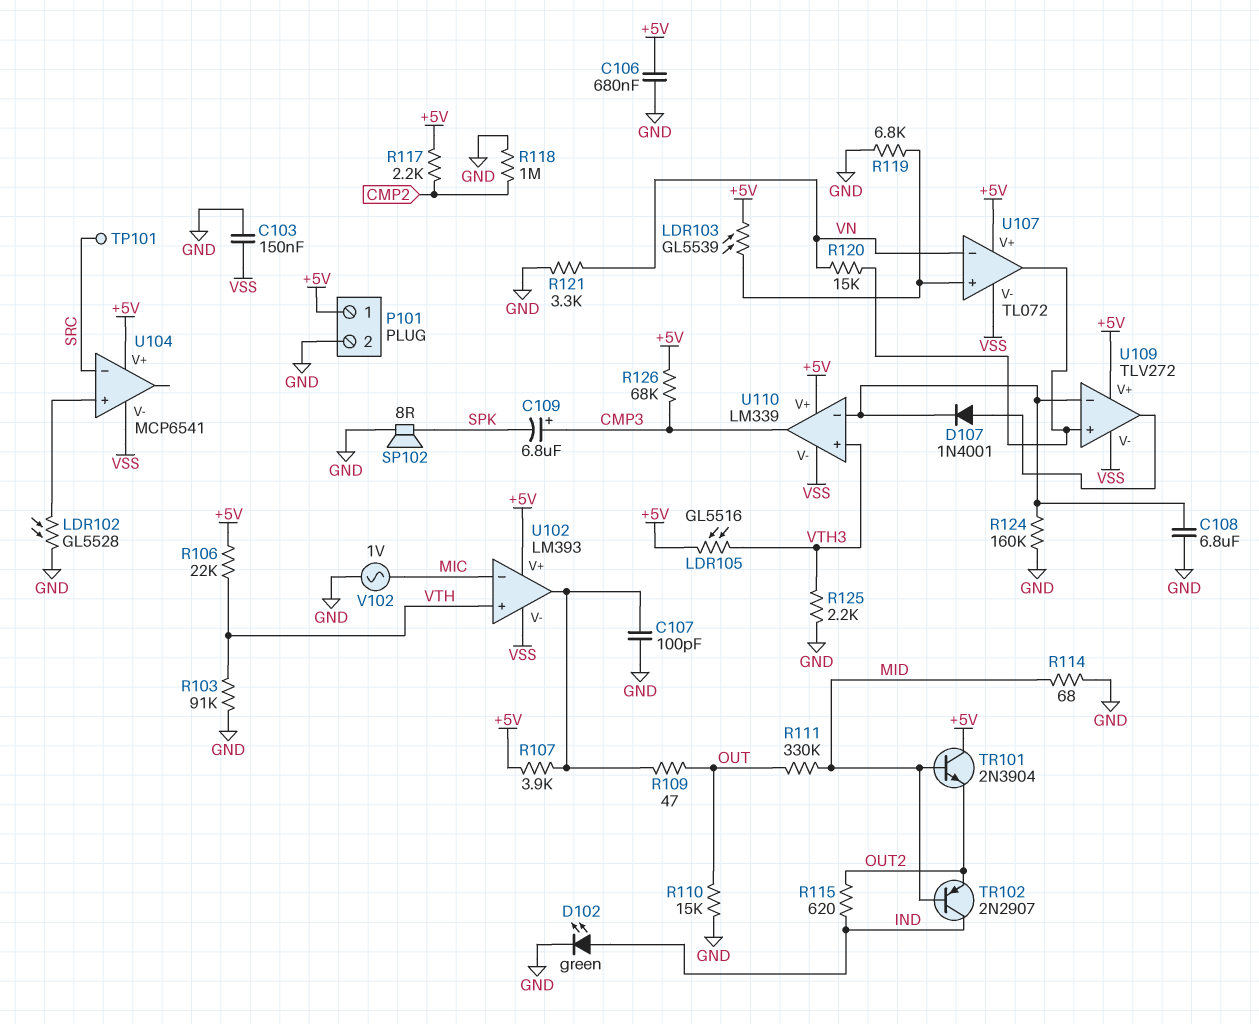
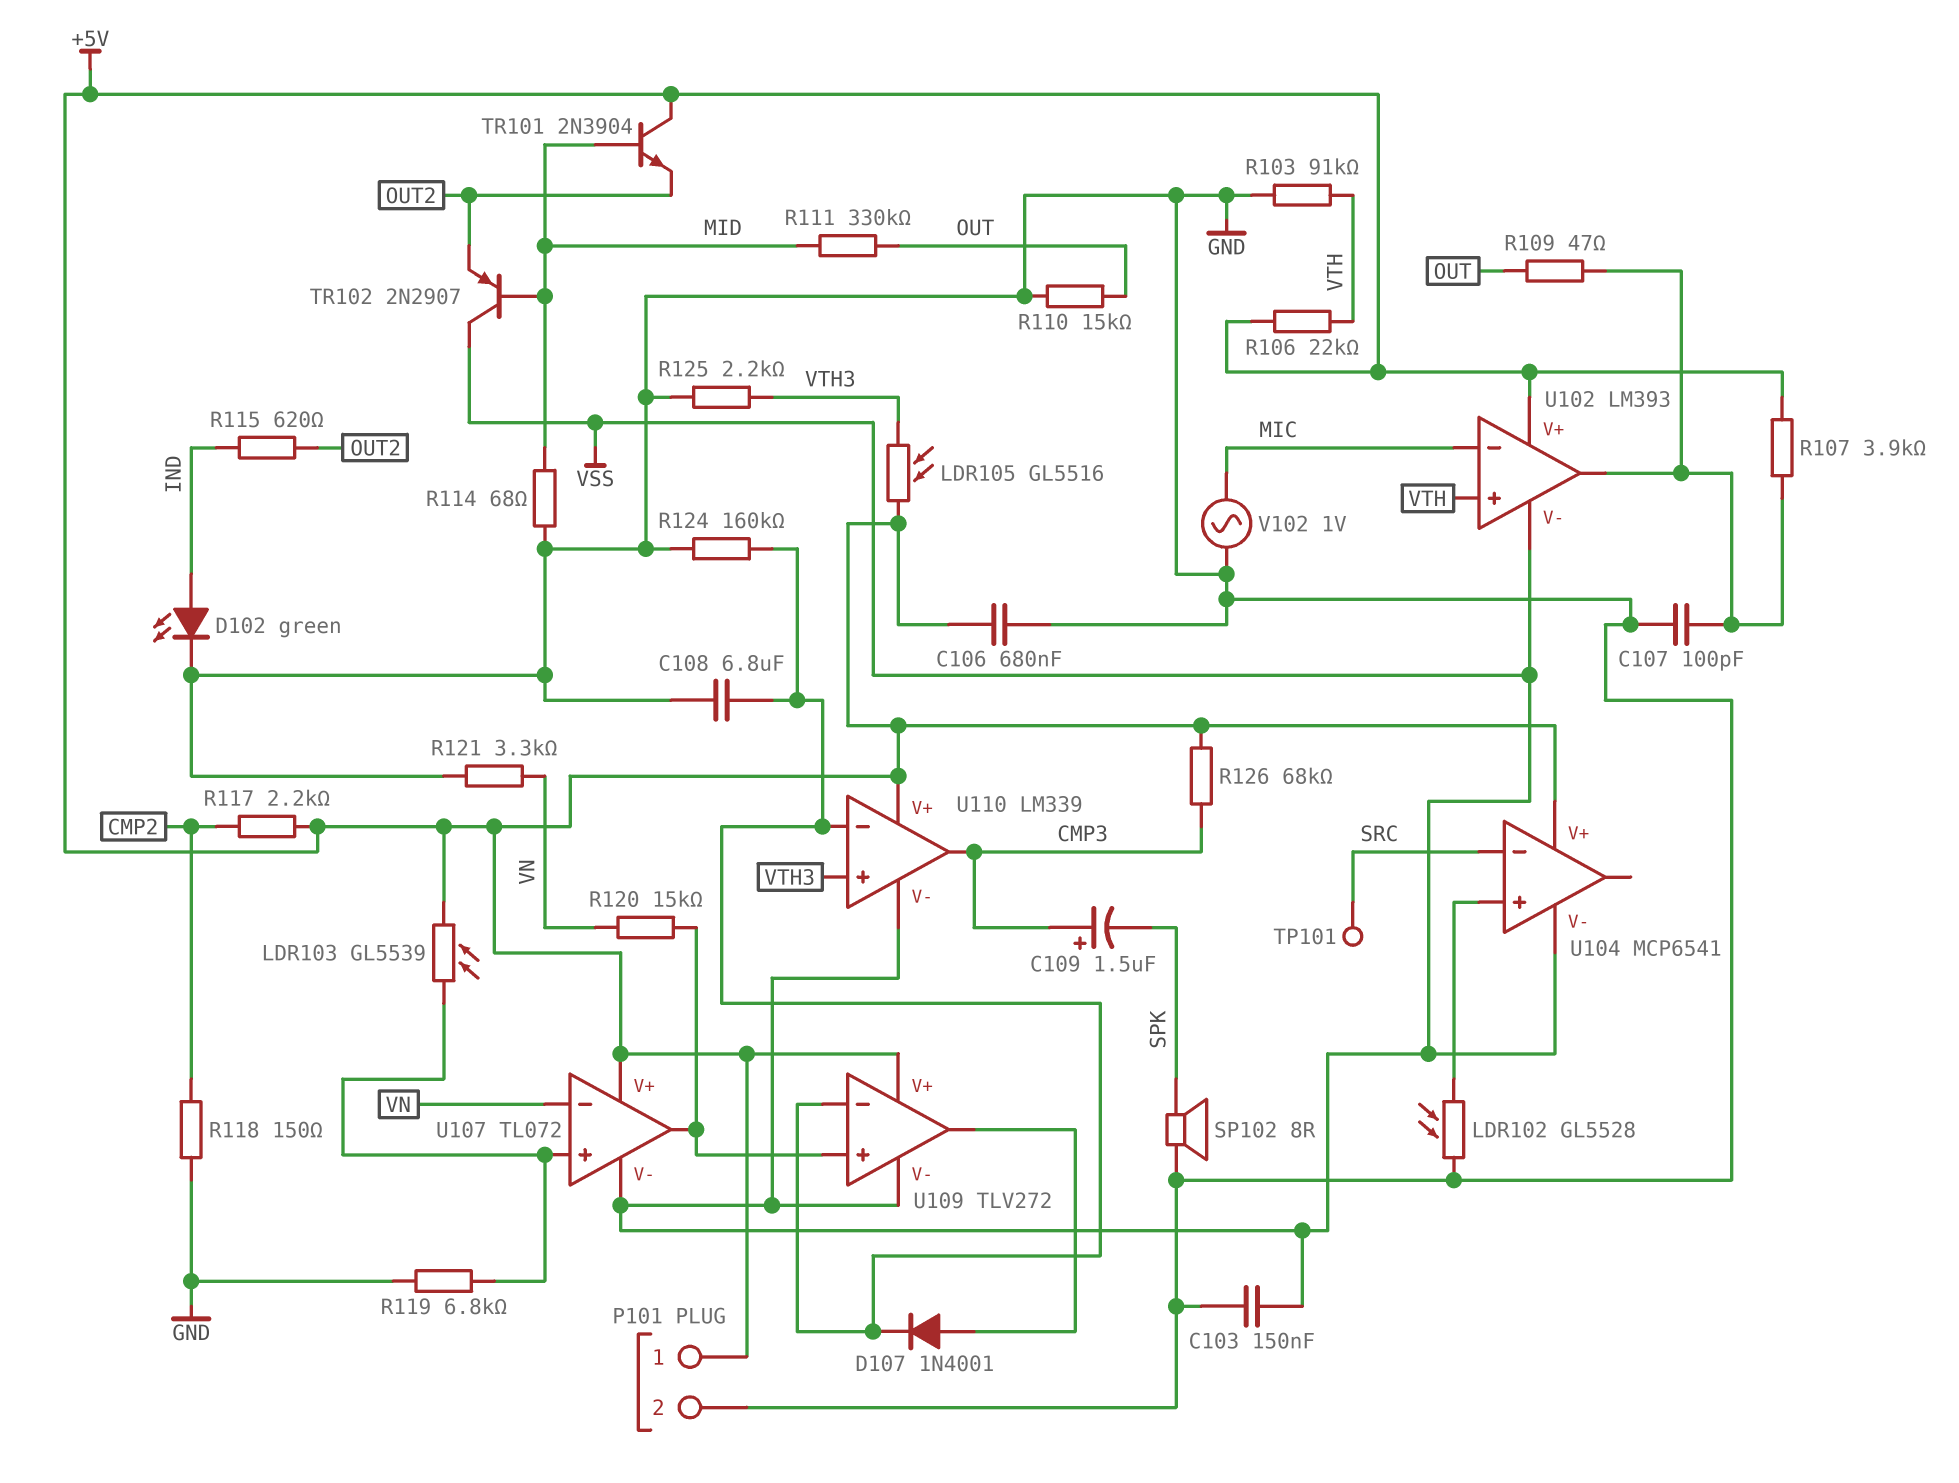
C109: 6.8uF (plus CMP3, minus SPK) -> 1.5uF (plus CMP3, minus SPK)
R118: 1M (CMP2, GND) -> 150 (CMP2, GND)
TR102: PNP 2N2907 (B MID, C IND, E OUT2) -> PNP 2N2907 (B MID, C VSS, E OUT2)

